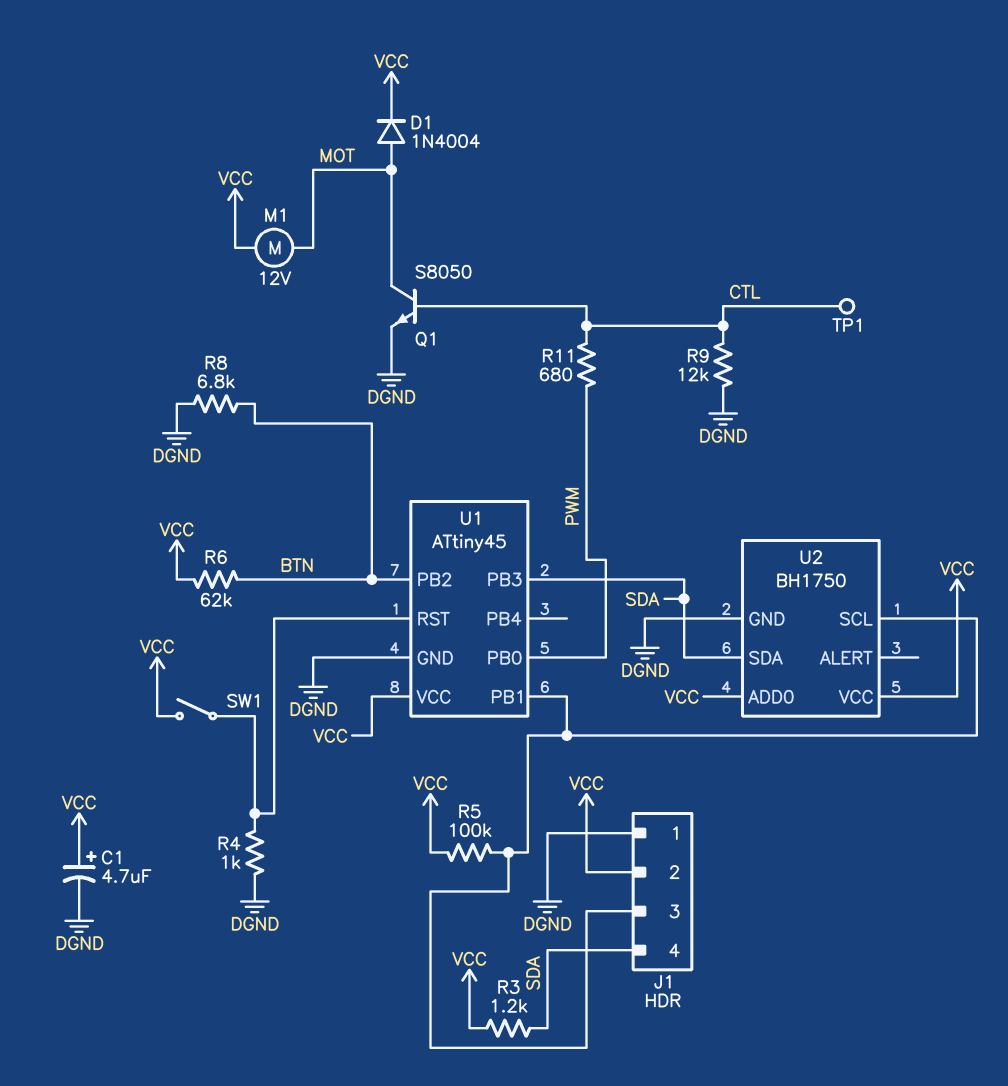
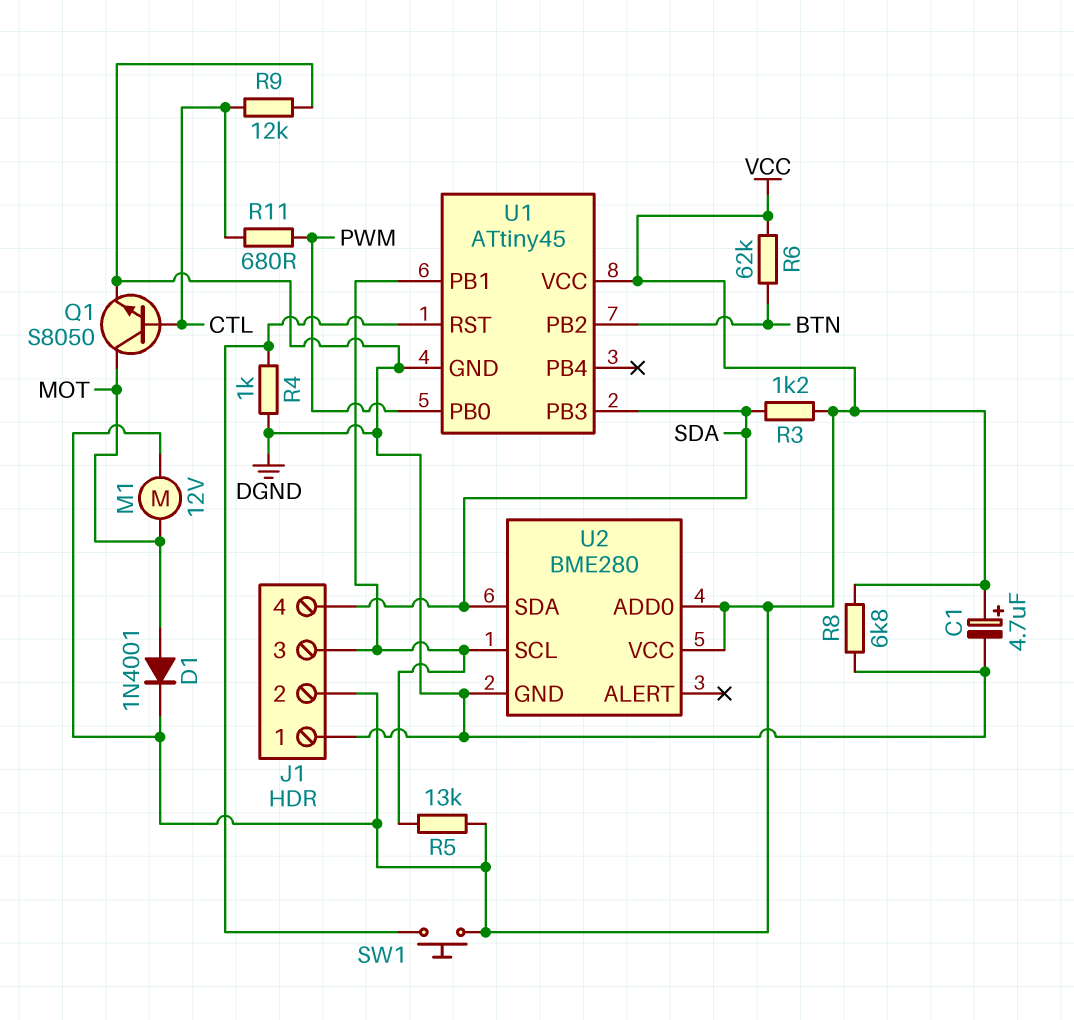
D1: diode 1N4004 (A MOT, K VCC) -> diode 1N4001 (A MOT, K VCC)
R5: 100k (J1/3, VCC) -> 13k (J1/3, VCC)
R8: 6.8k (BTN, DGND) -> 6.8k (DGND, VCC)
SW1: switch (U1/RST, VCC) -> button (U1/RST, VCC)
TP1: test point (CTL) -> none
U2: BH1750 -> BME280

